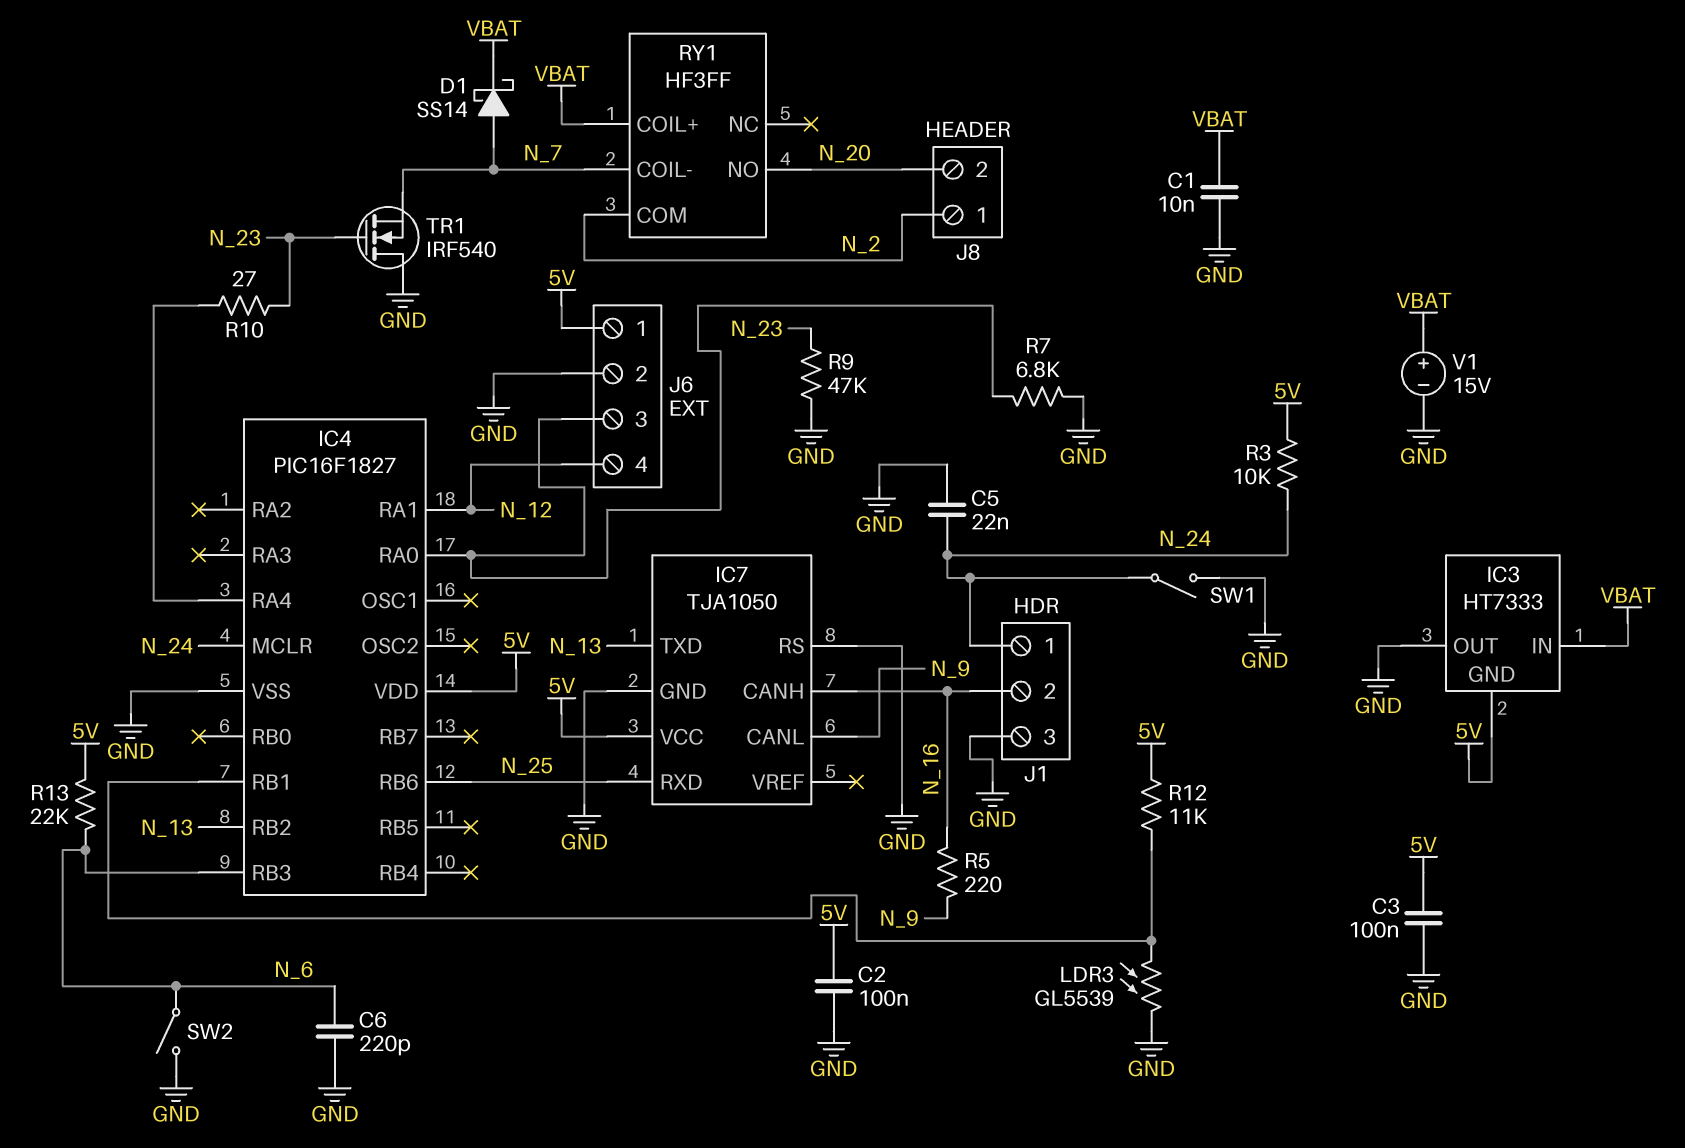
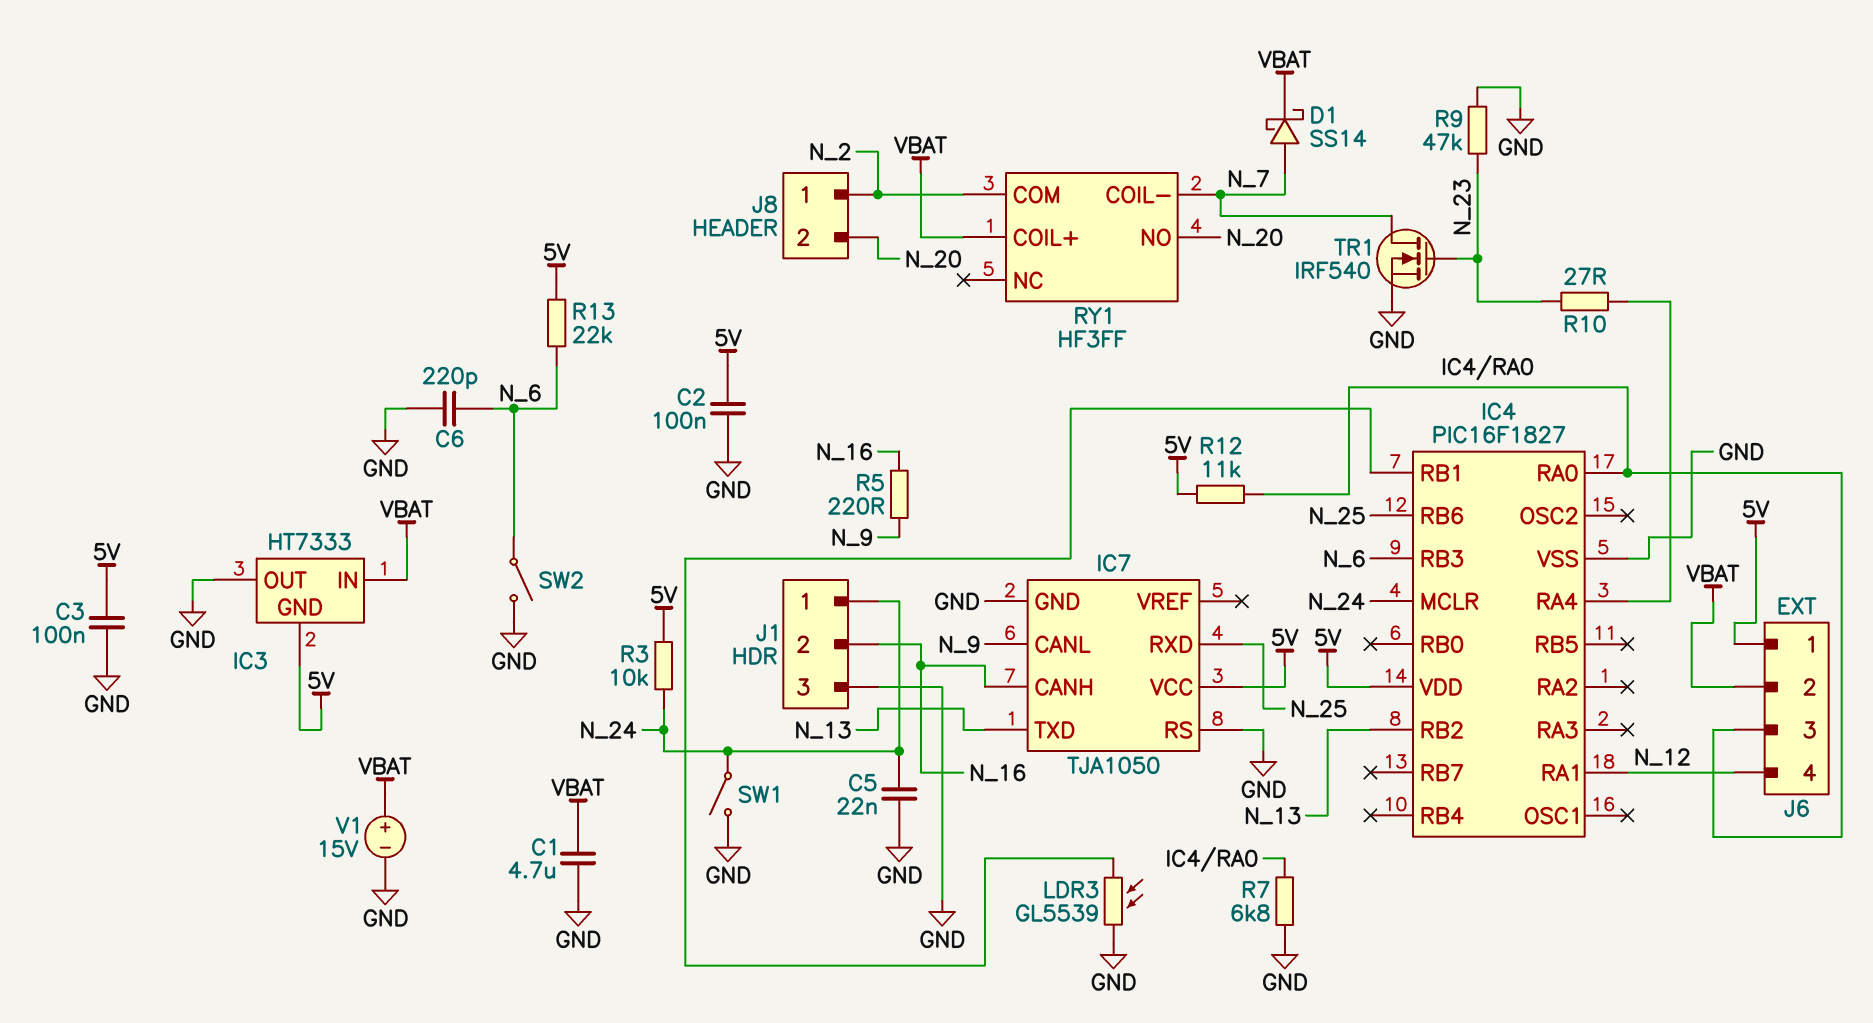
C1: 10nF (GND, VBAT) -> 4.7uF (GND, VBAT)
J6 pin 2: GND -> VBAT
R12: 11k (5V, IC4/RB1) -> 11k (5V, IC4/RA0)
TR1: NMOS IRF540 (G N_23, D GND, S N_7) -> NMOS IRF540 (G N_23, D N_7, S GND)

